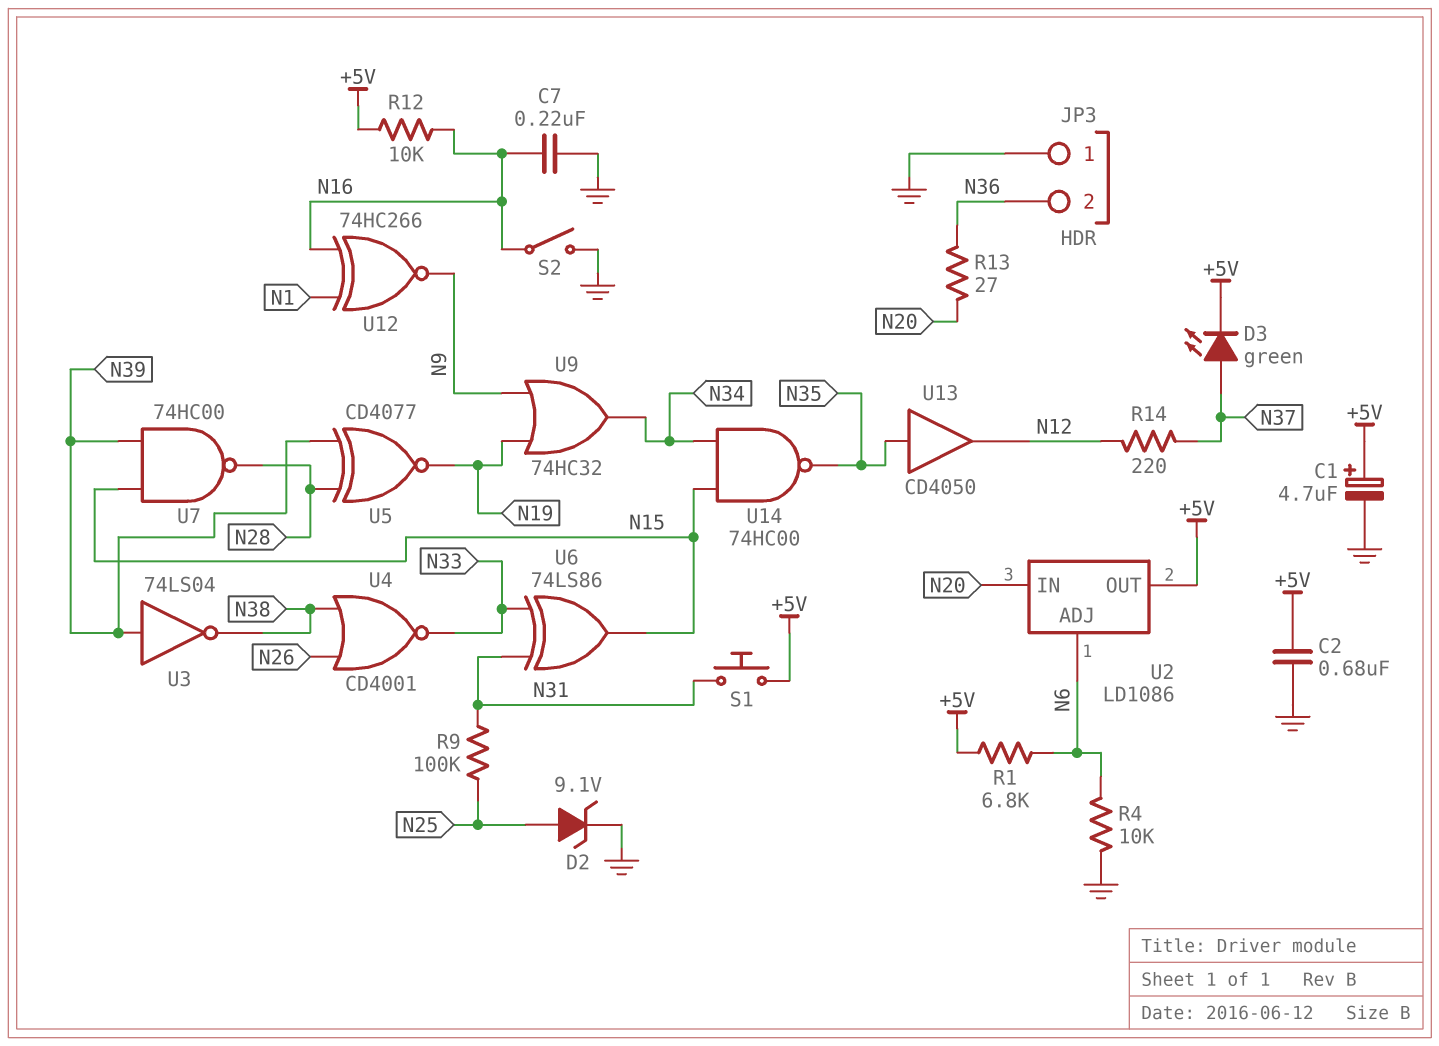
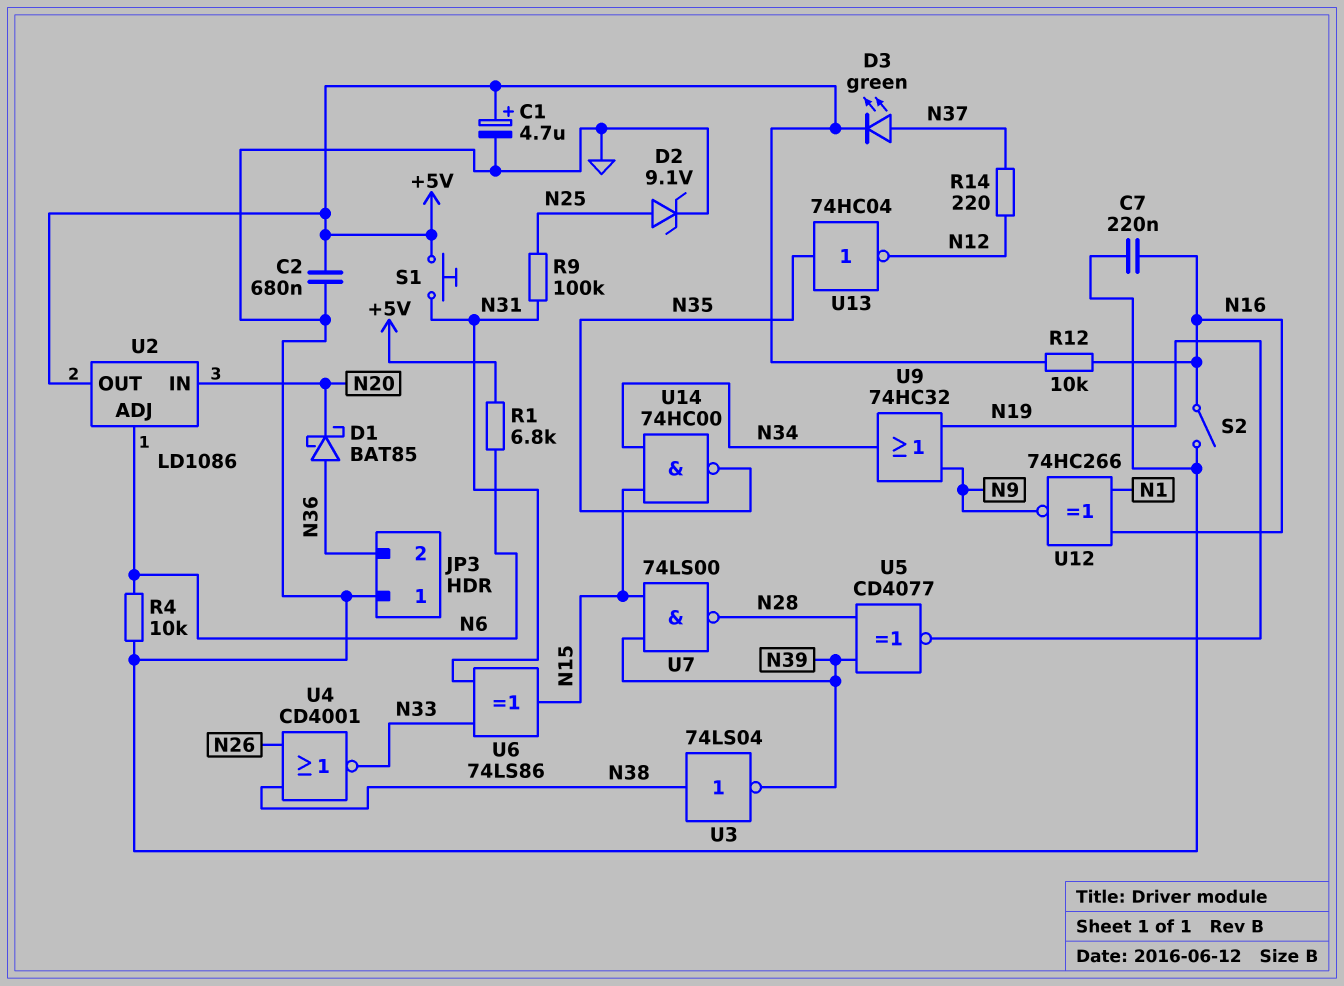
D1: none -> schottky BAT85 (A N36, K N20)
R13: 27 (N20, N36) -> none
U3: NOT 74LS04 (in N39, out N38) -> NOT 74LS04 (in N38, out N39)
U7: NAND 74HC00 (in N15, in N39, out N28) -> NAND 74LS00 (in N15, in N39, out N28)
U13: buffer CD4050 (in N35, out N12) -> NOT 74HC04 (in N35, out N12)

